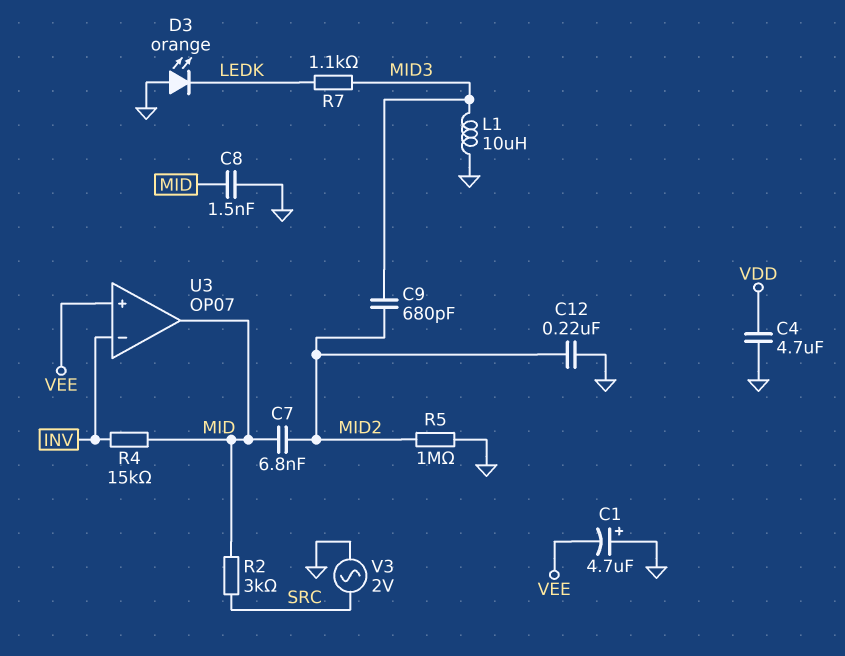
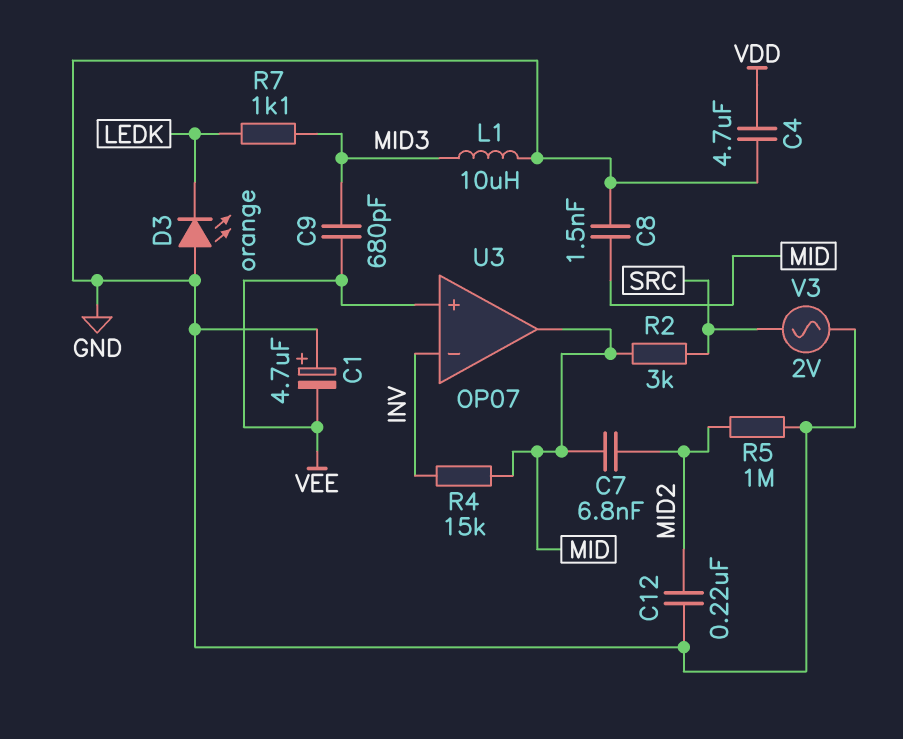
C9: 680pF (MID2, MID3) -> 680pF (MID3, VEE)

